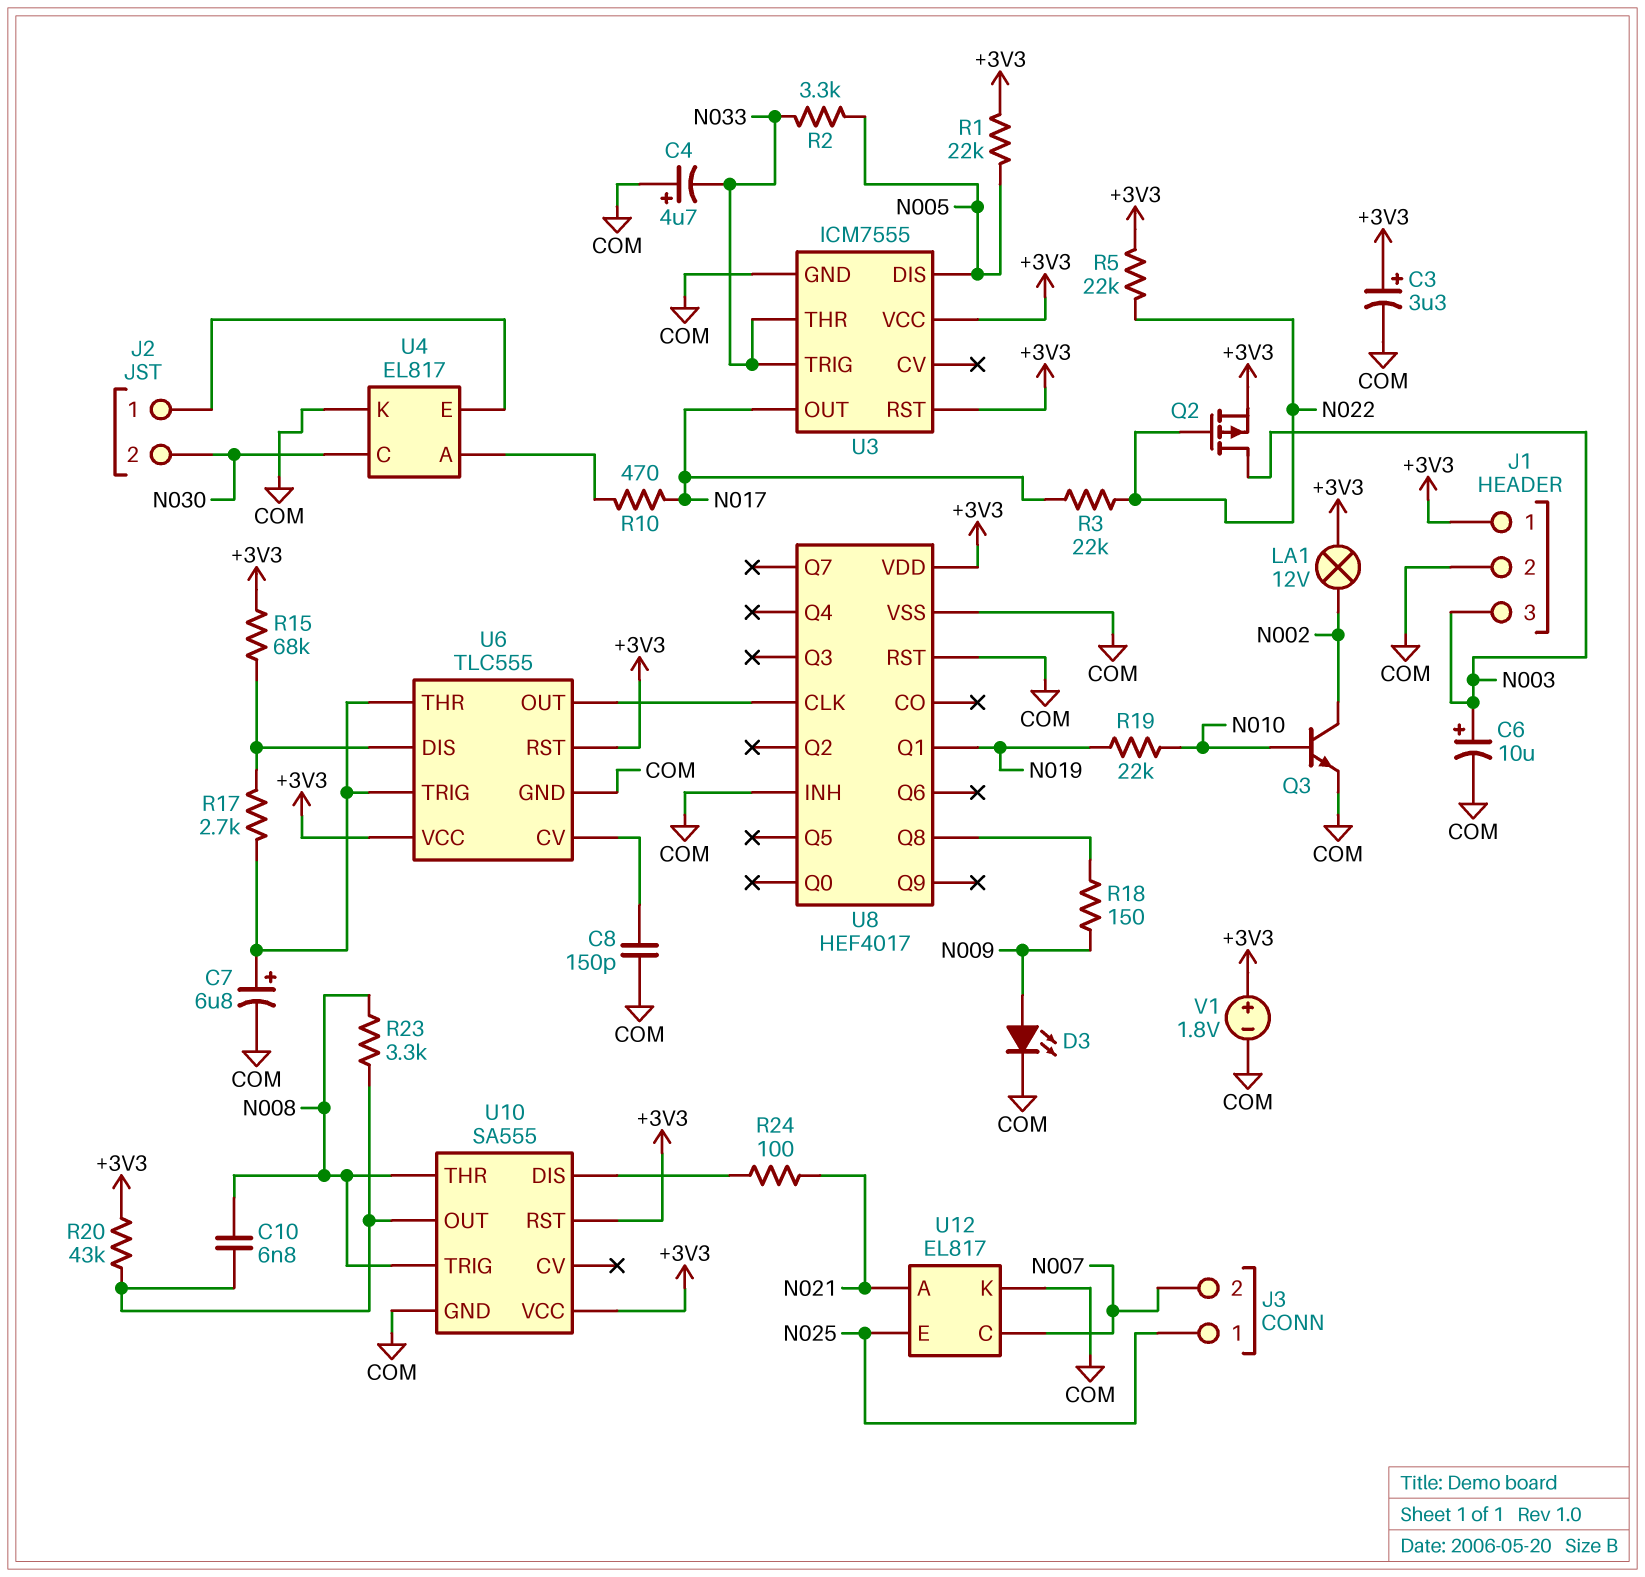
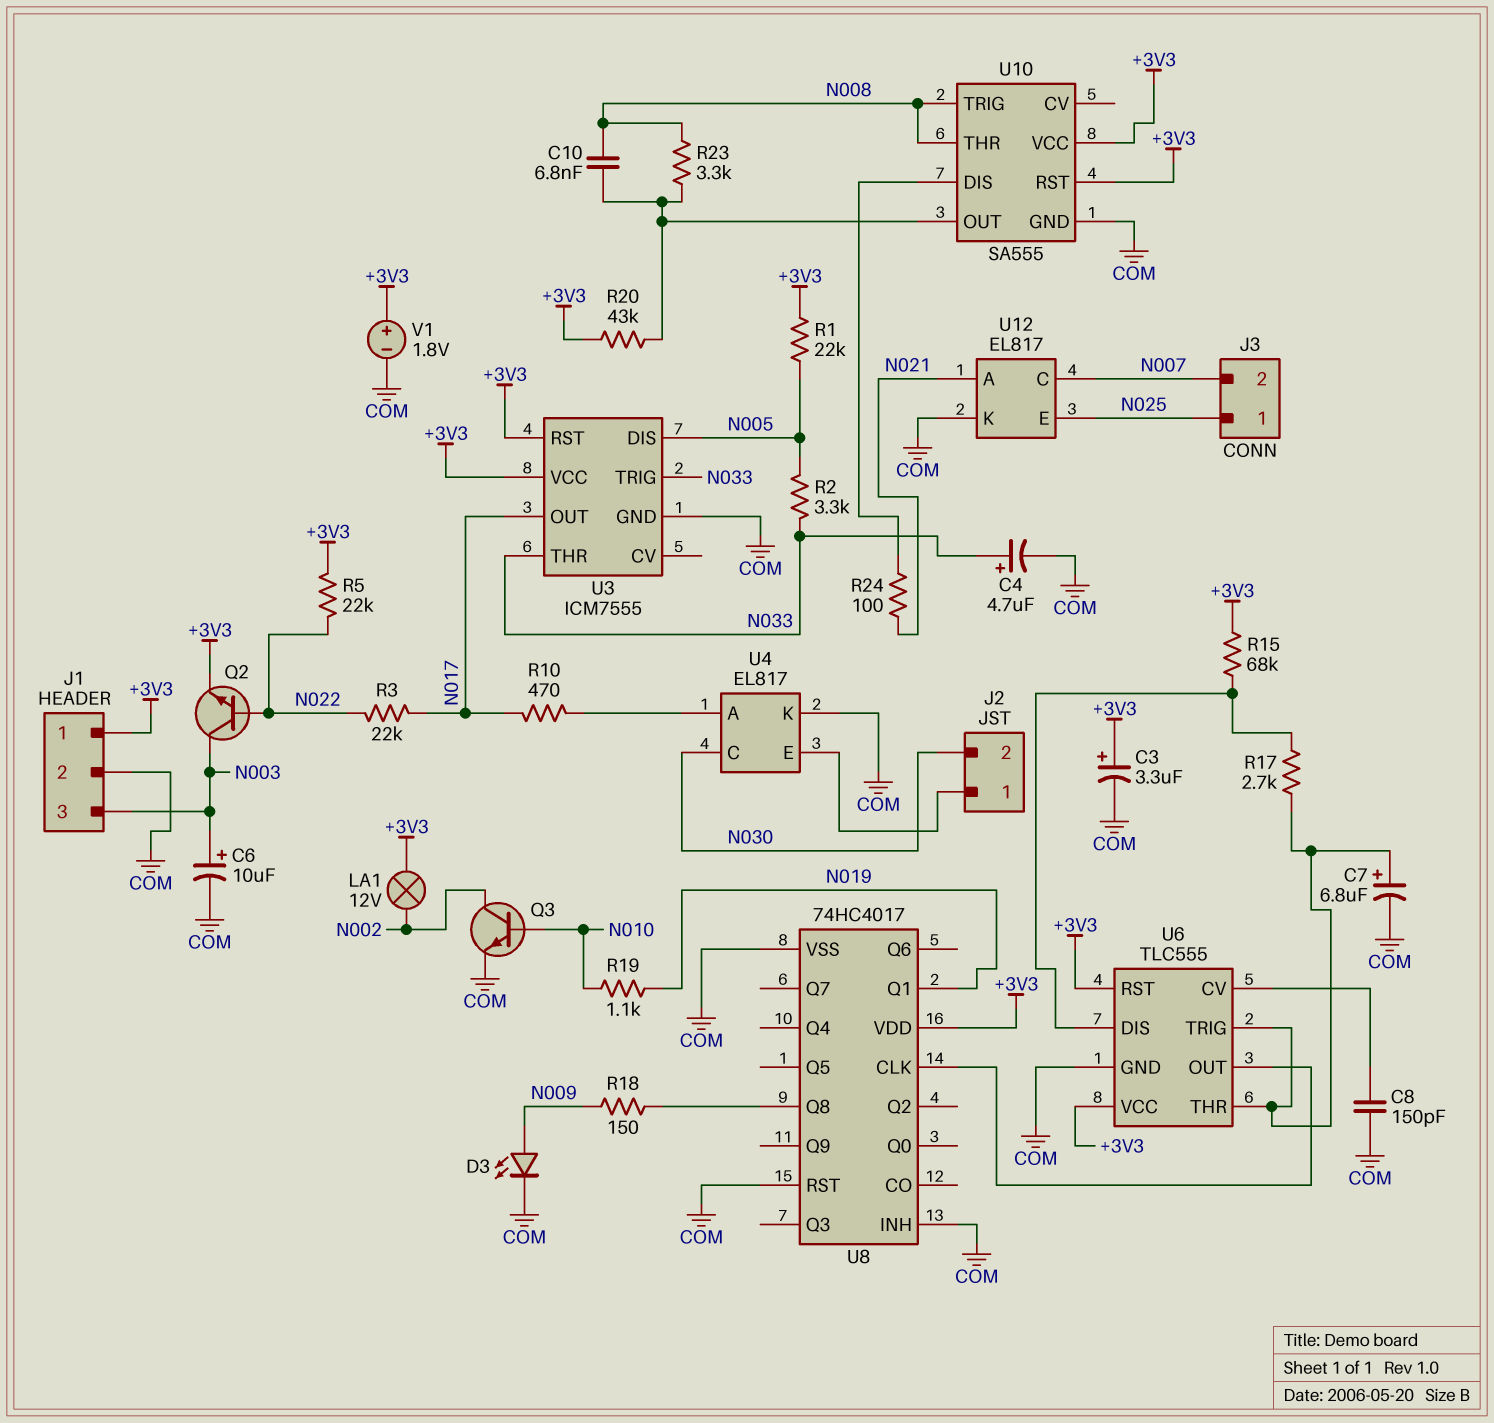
C4: 4.7uF (plus COM, minus N033) -> 4.7uF (plus N033, minus COM)
Q2: PMOS (G N022, D N003, S +3V3) -> NPN (B N022, C N003, E +3V3)
R19: 22k (N010, N019) -> 1.1k (N010, N019)
U8: HEF4017 -> 74HC4017

